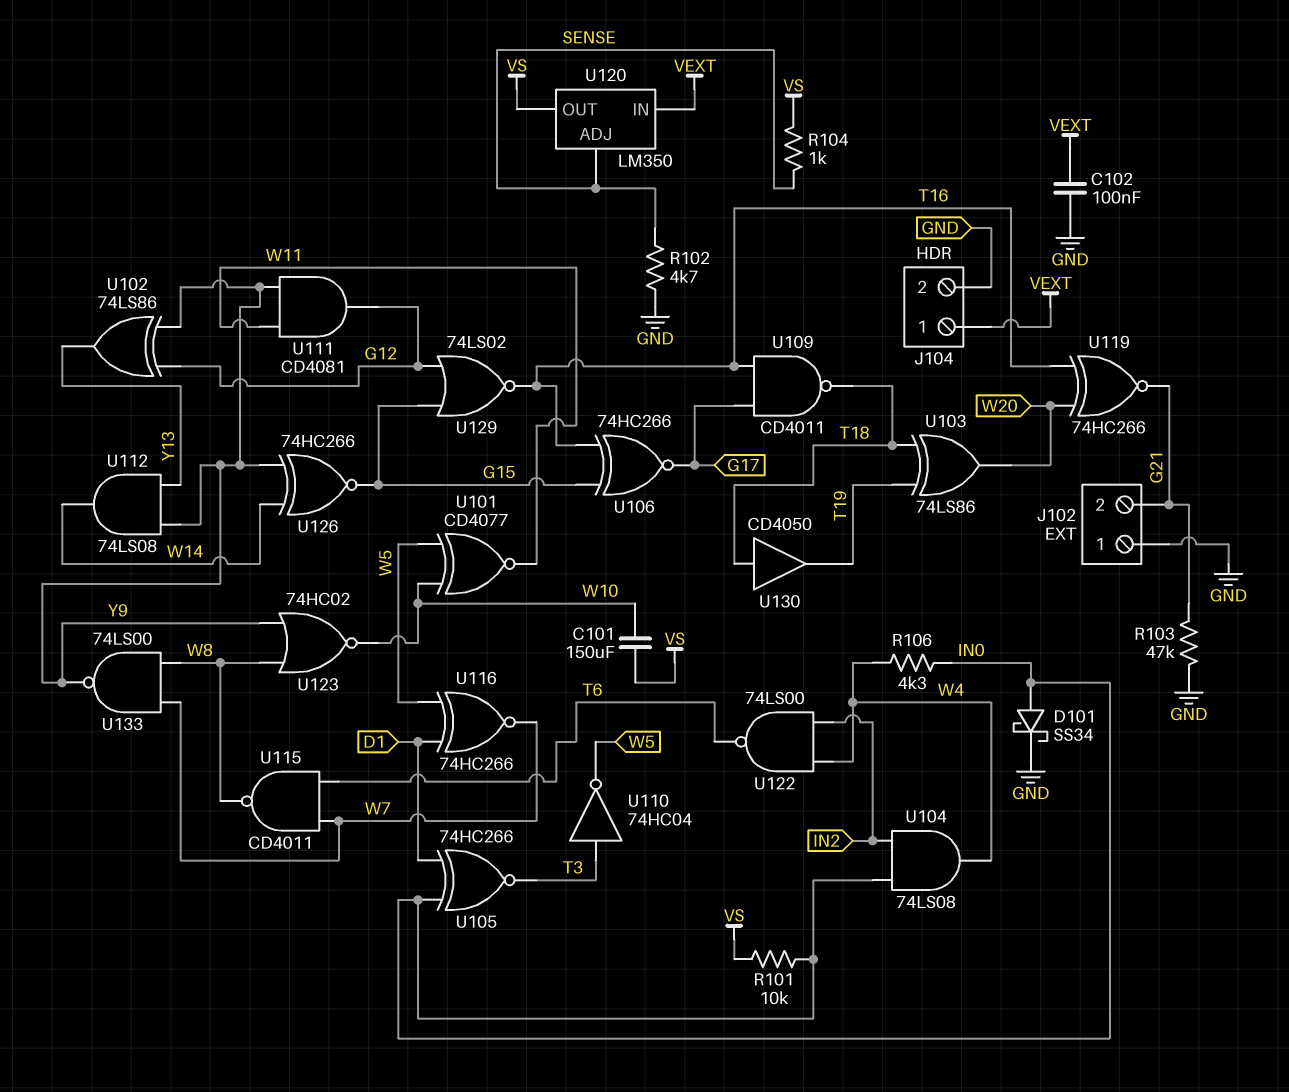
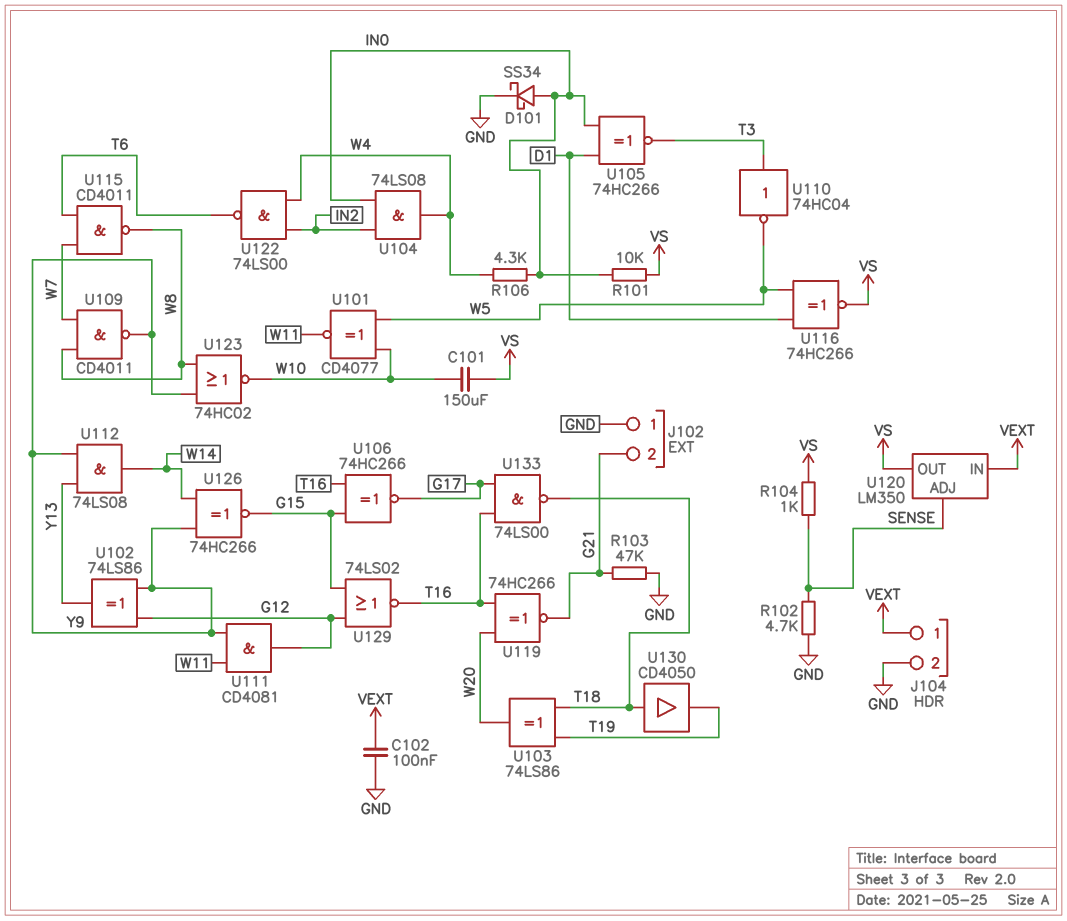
U109: NAND CD4011 (in G17, in T16, out T18) -> NAND CD4011 (in W7, in W8, out Y9)
U116: XNOR 74HC266 (in D1, in W5, out W7) -> XNOR 74HC266 (in D1, in W5, out VS)
U133: NAND 74LS00 (in W7, in W8, out Y9) -> NAND 74LS00 (in G17, in T16, out T18)

